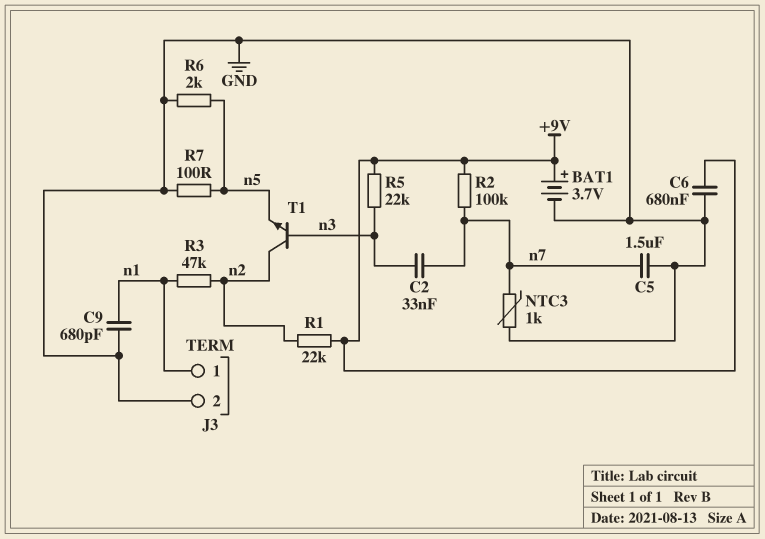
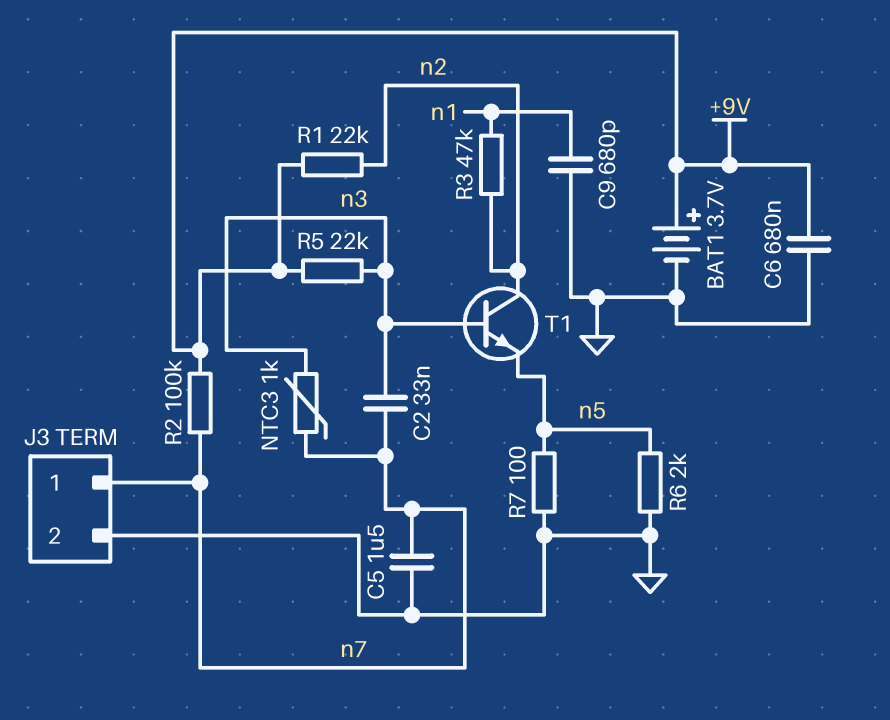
J3 pin 1: n1 -> n7
NTC3: 1k (GND, n7) -> 1k (n3, n7)

